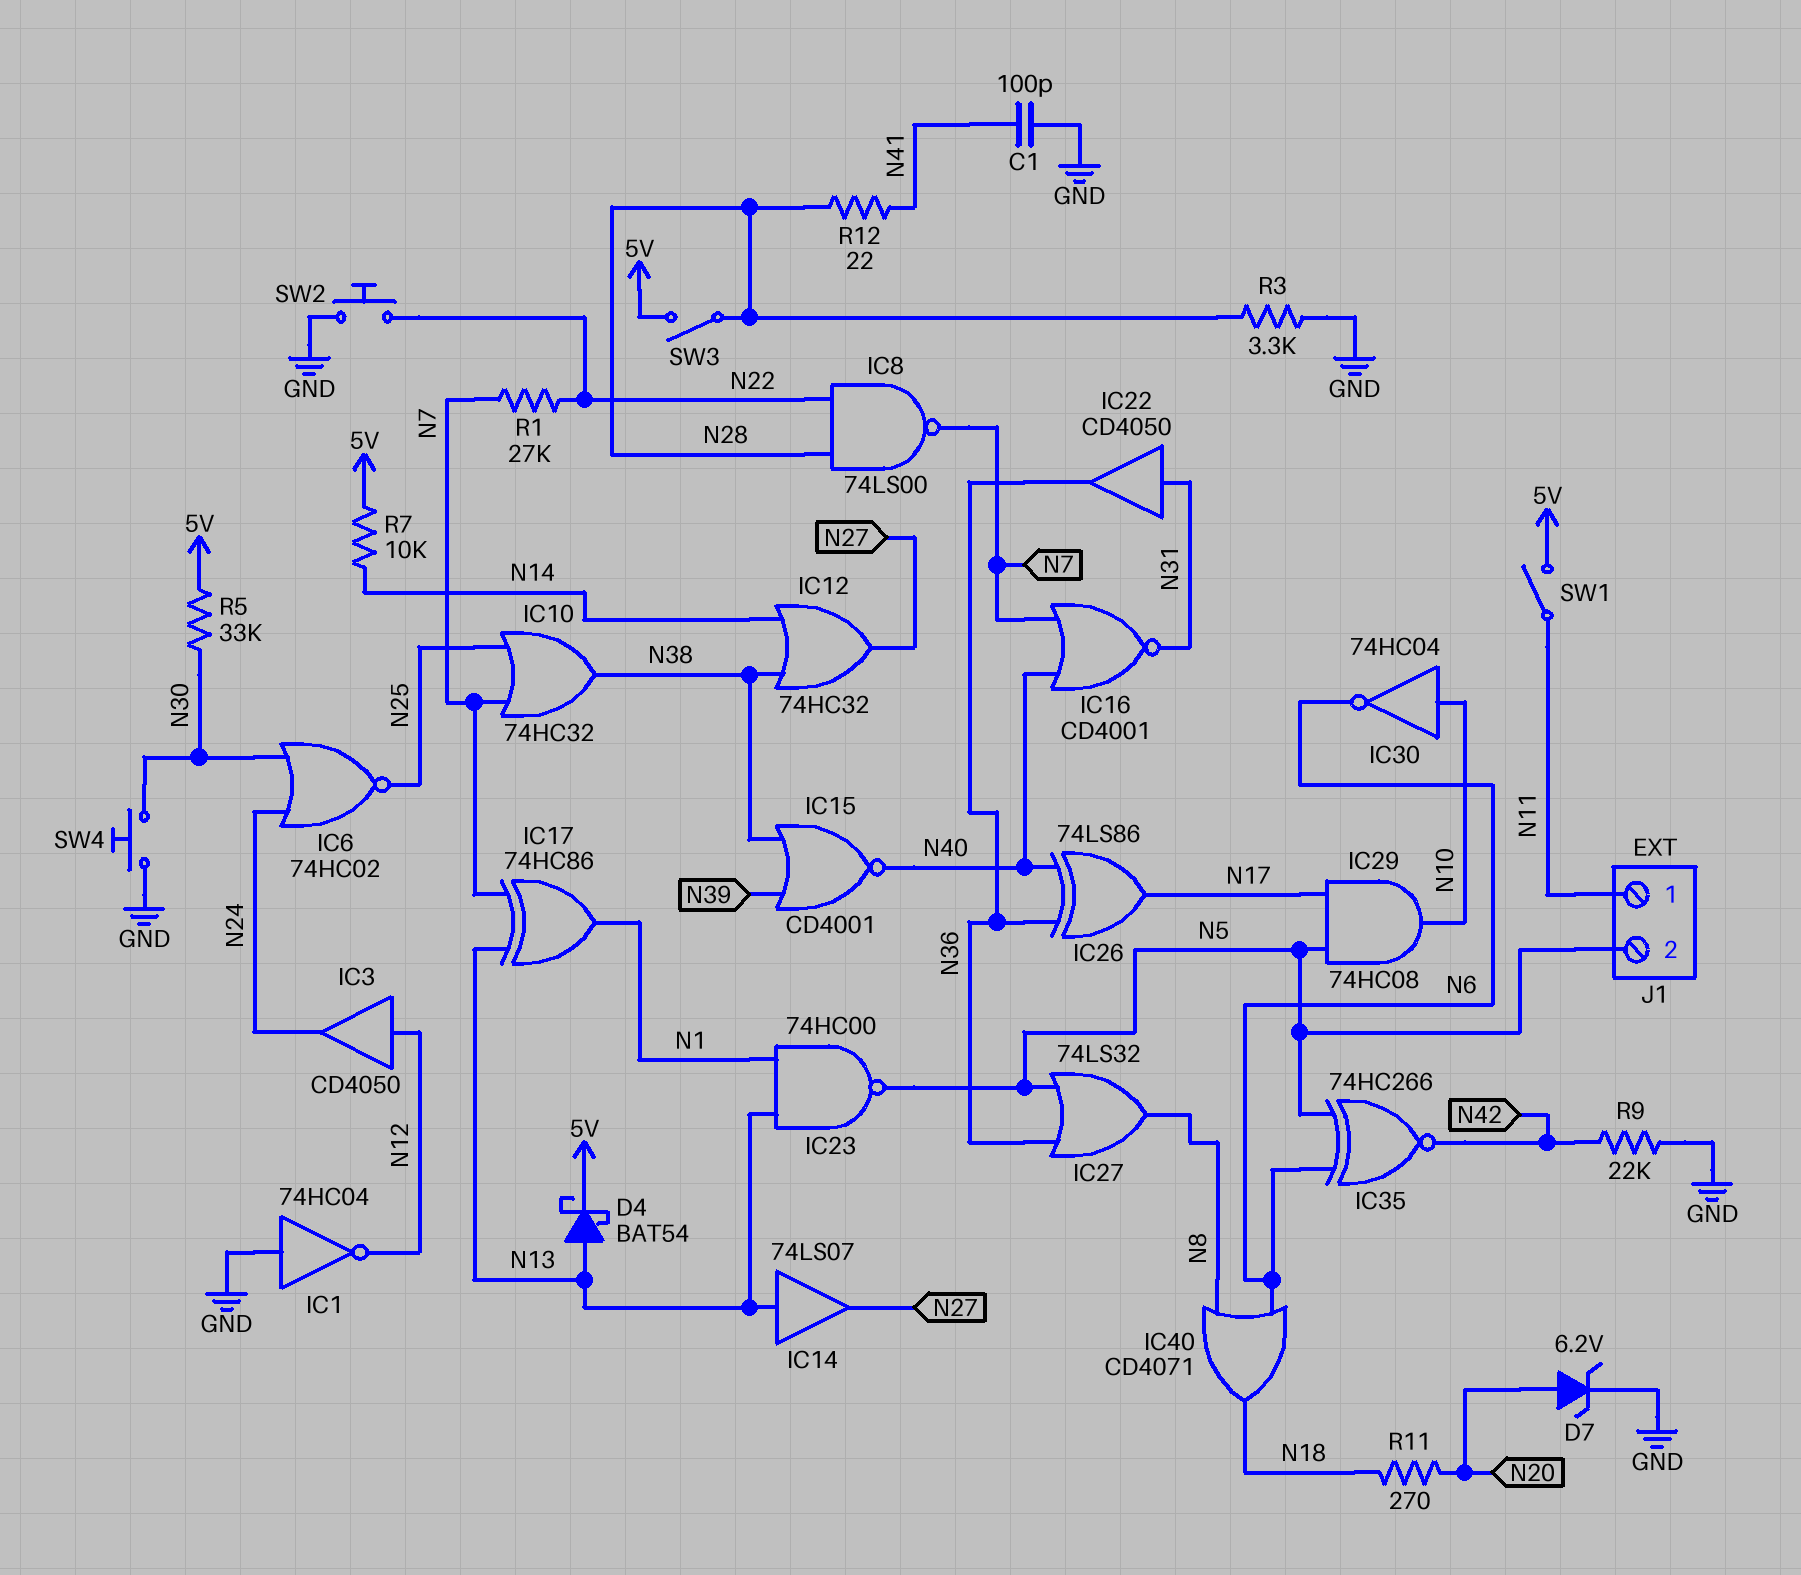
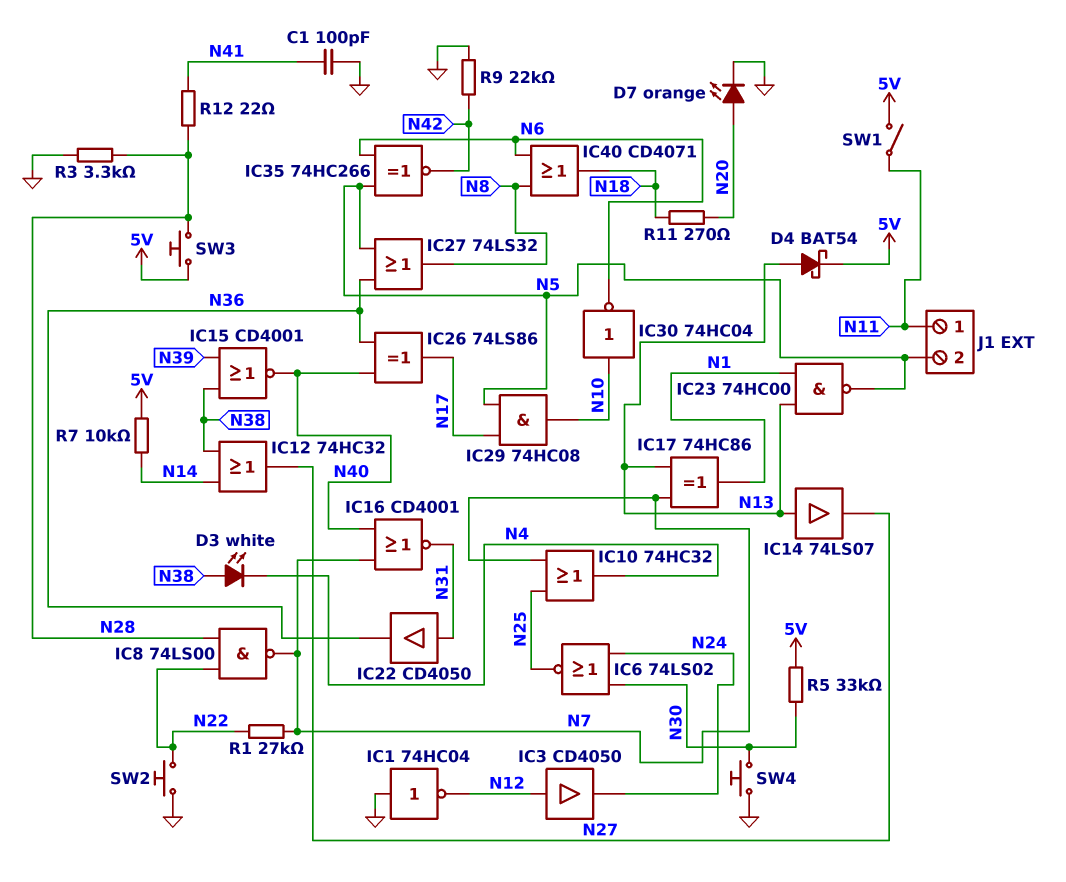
D3: none -> LED white (A N38, K N4)
D7: zener 6.2V (A N20, K GND) -> LED orange (A N20, K GND)
IC6: NOR 74HC02 (in N24, in N30, out N25) -> NOR 74LS02 (in N24, in N30, out N25)
IC10: OR 74HC32 (in N7, in N25, out N38) -> OR 74HC32 (in N7, in N25, out N4)
SW3: switch (5V, N28) -> button (5V, N28)

